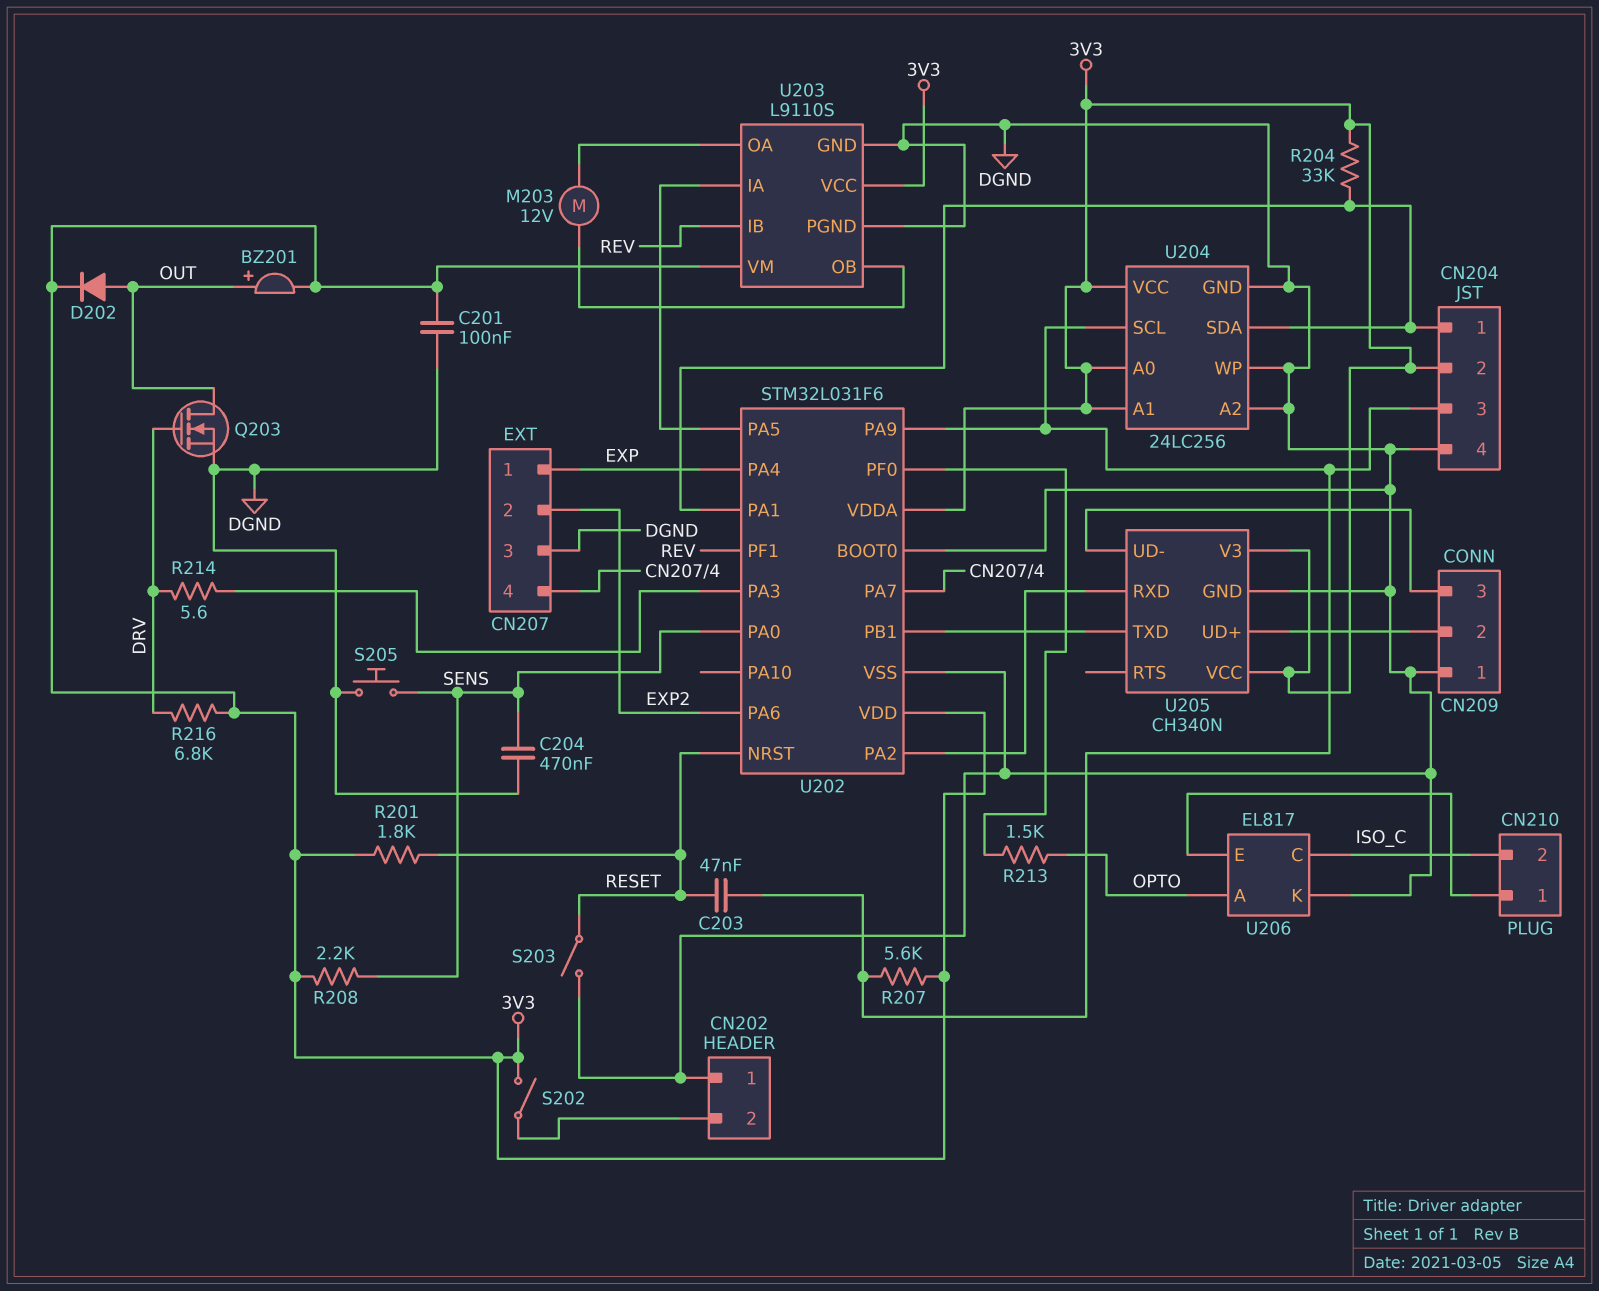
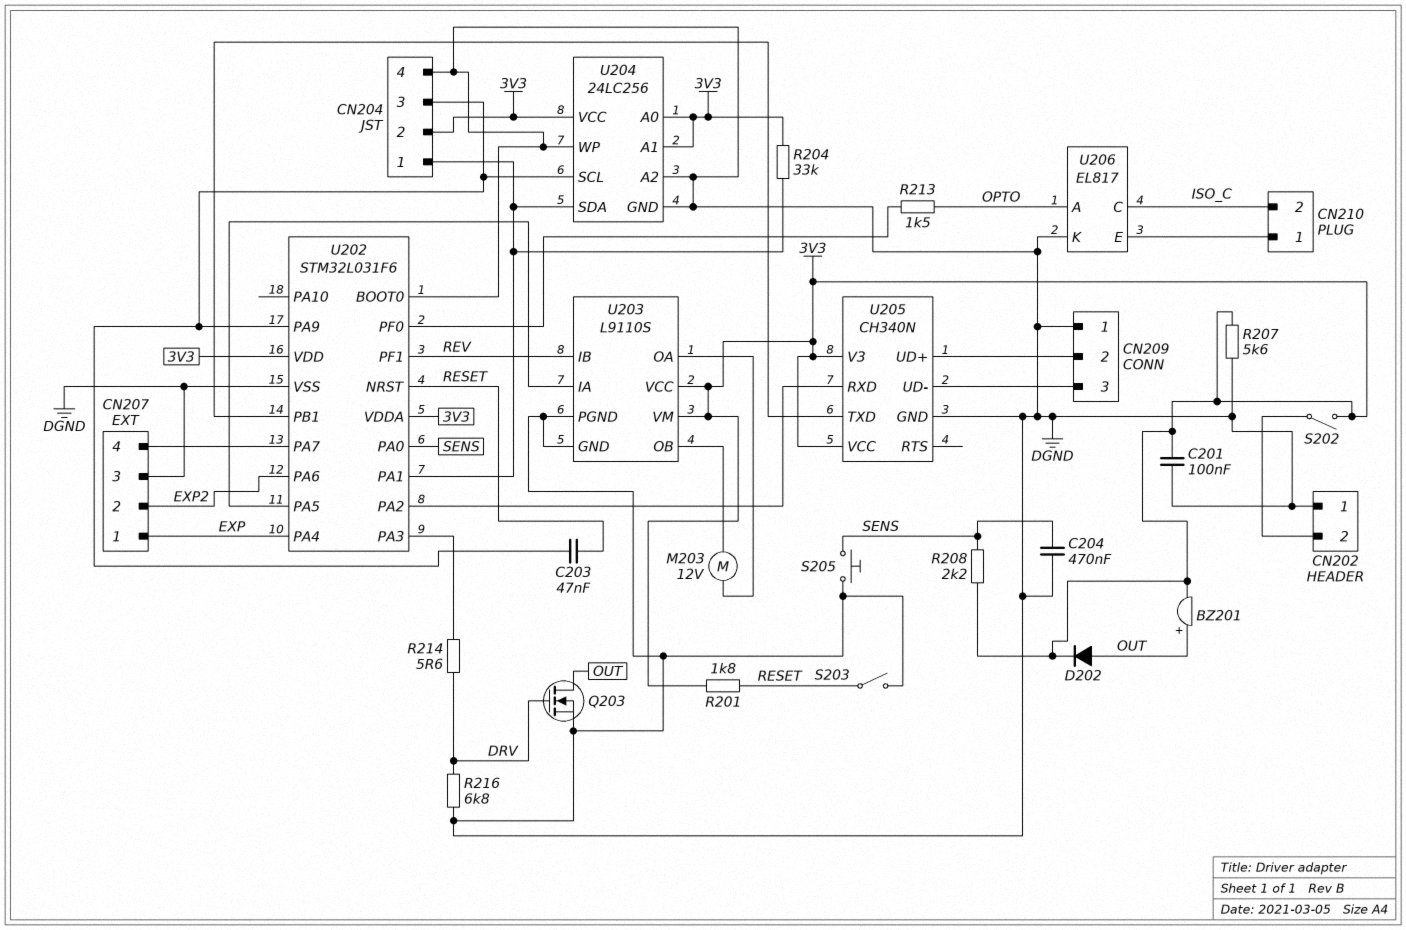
R207: 5.6k (3V3, CN204/3) -> 5.6k (3V3, DGND)
R216: 6.8k (3V3, DRV) -> 6.8k (DGND, DRV)

